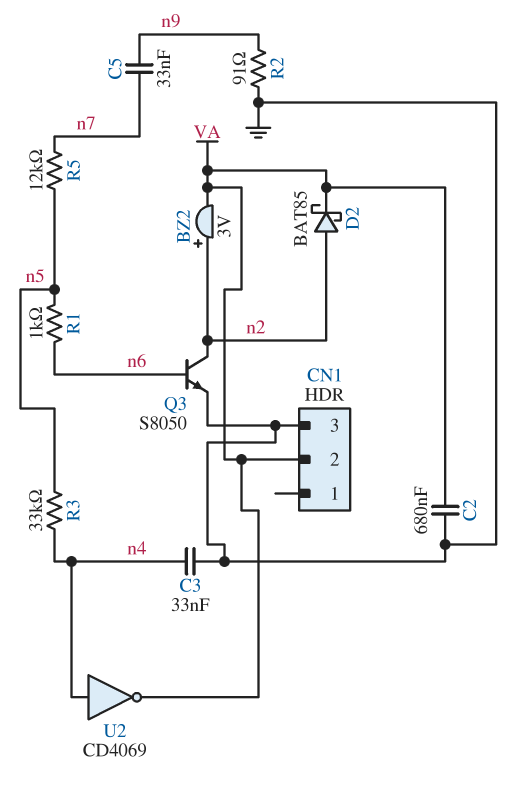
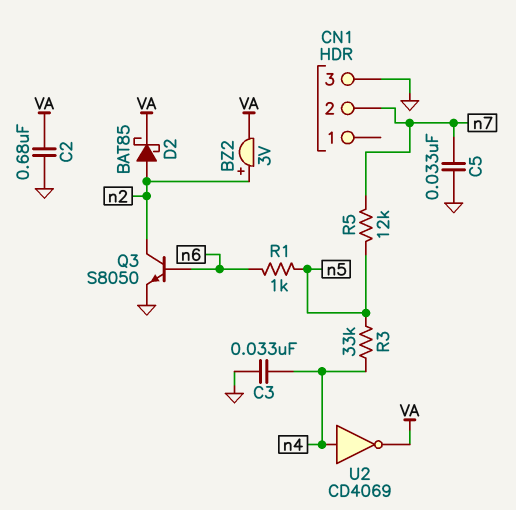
C5: 33nF (n7, n9) -> 33nF (GND, n7)
CN1 pin 2: VA -> n7
R2: 91 (GND, n9) -> none

